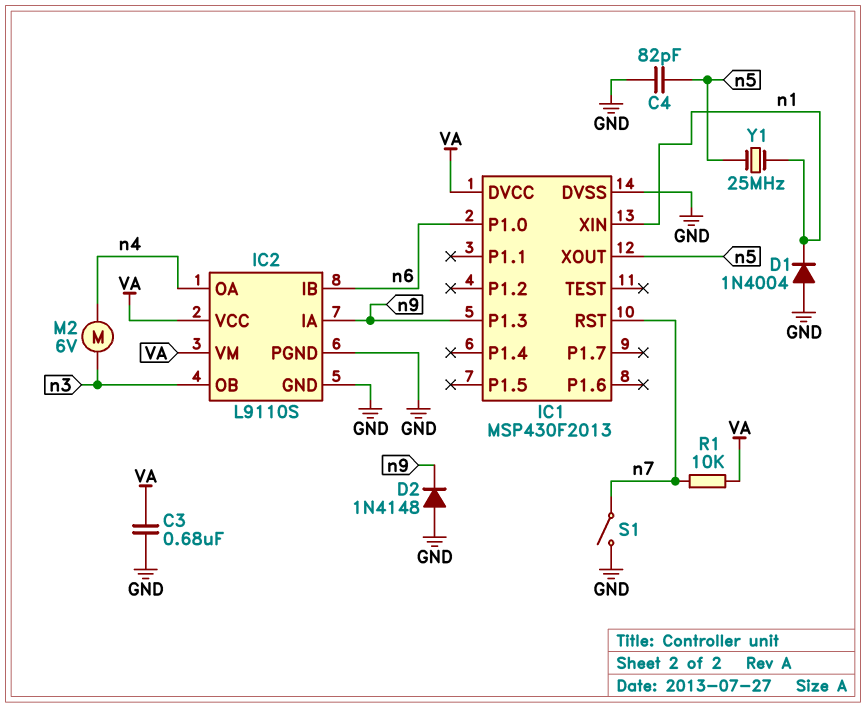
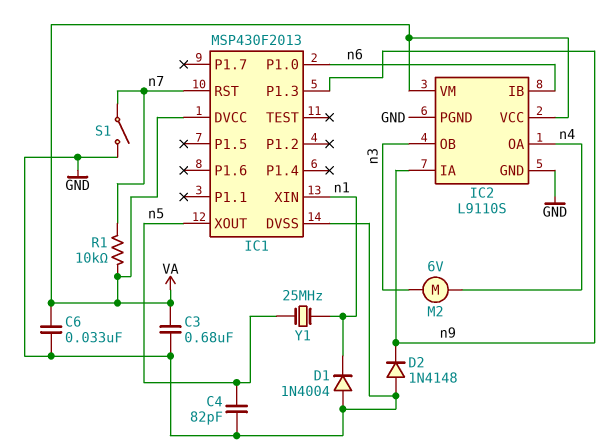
C6: none -> 33nF (GND, VA)

